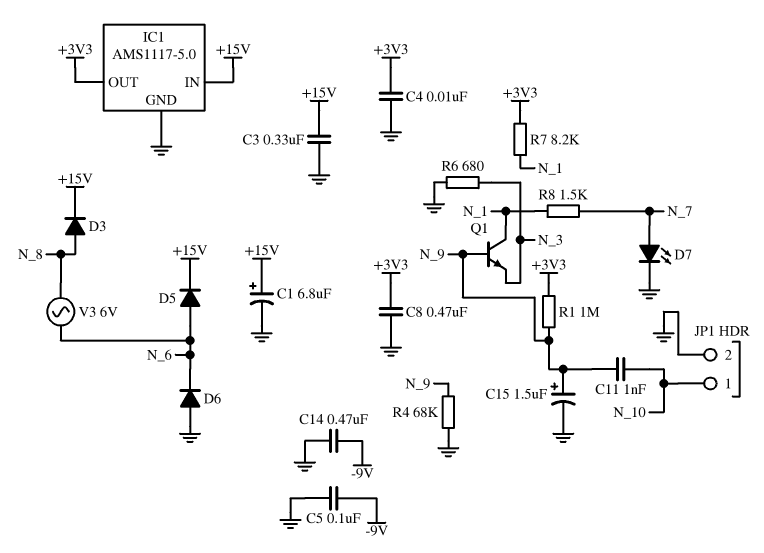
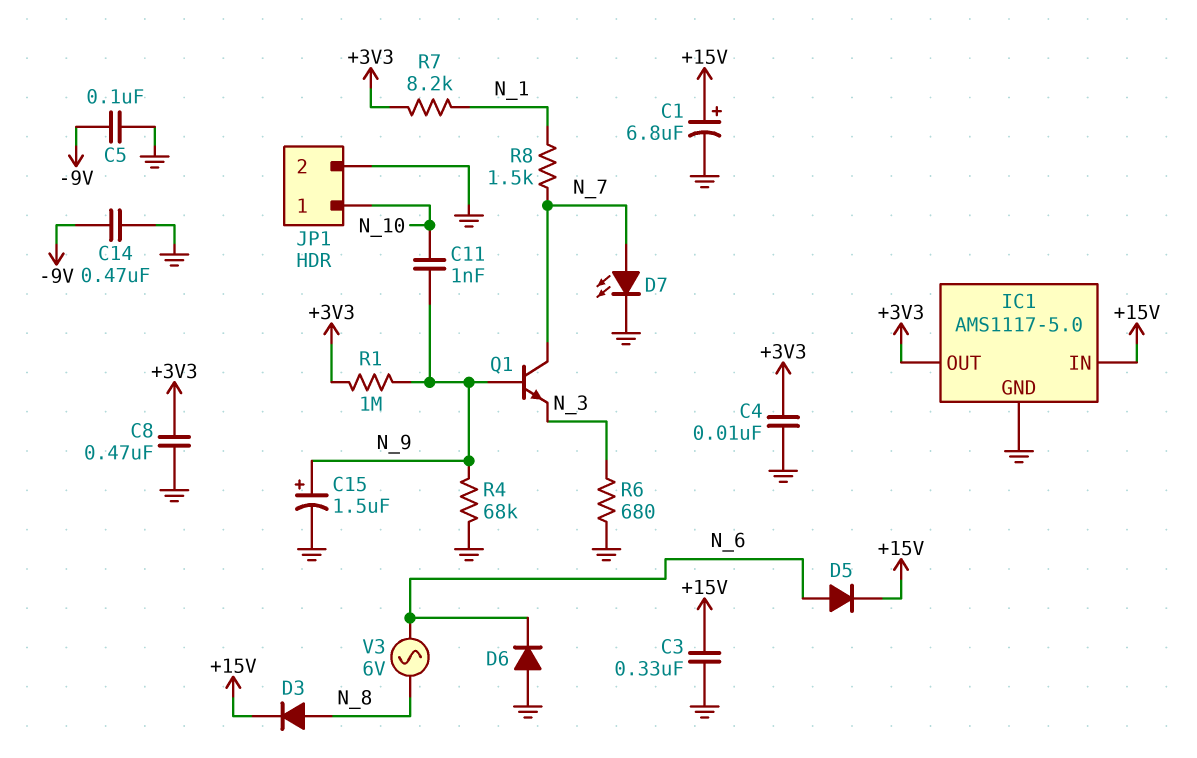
Q1: NPN (B N_9, C N_1, E N_3) -> NPN (B N_9, C N_7, E N_3)

